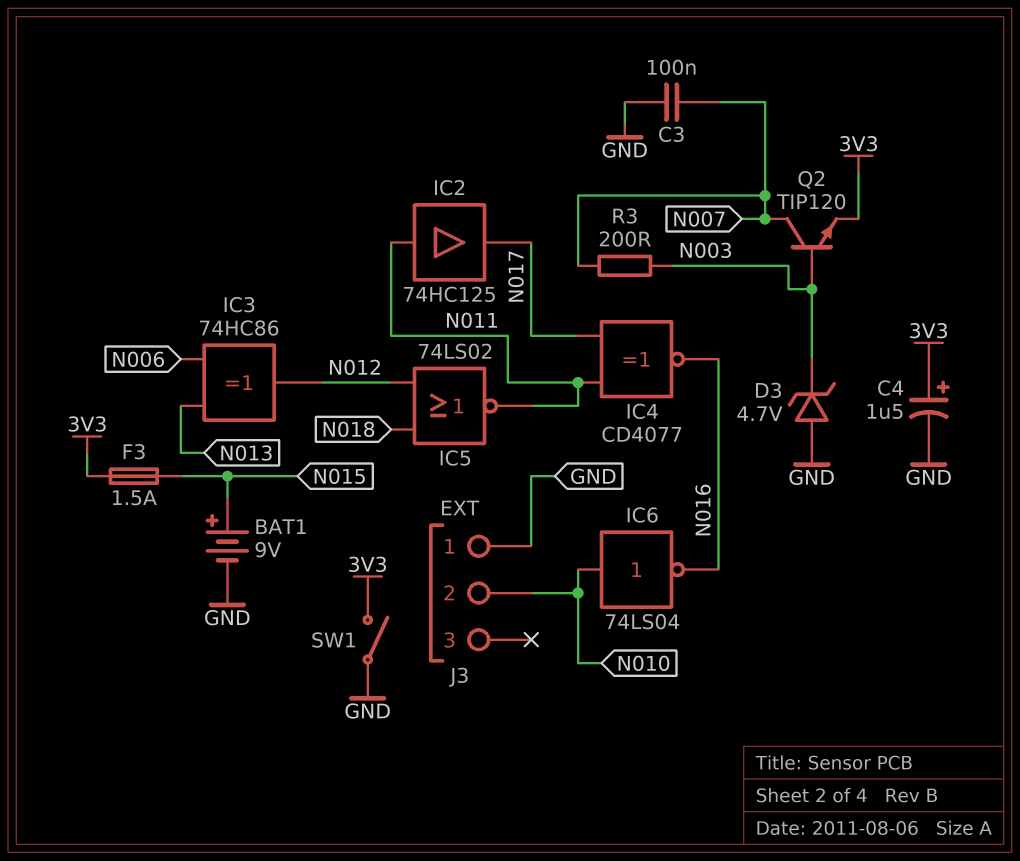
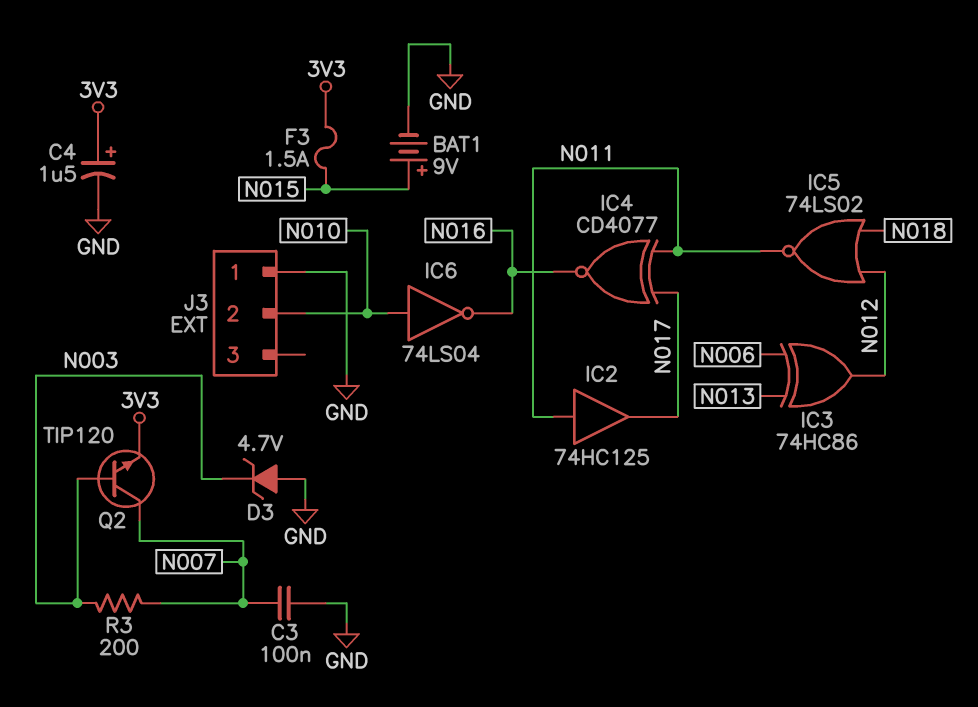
SW1: switch (3V3, GND) -> none

